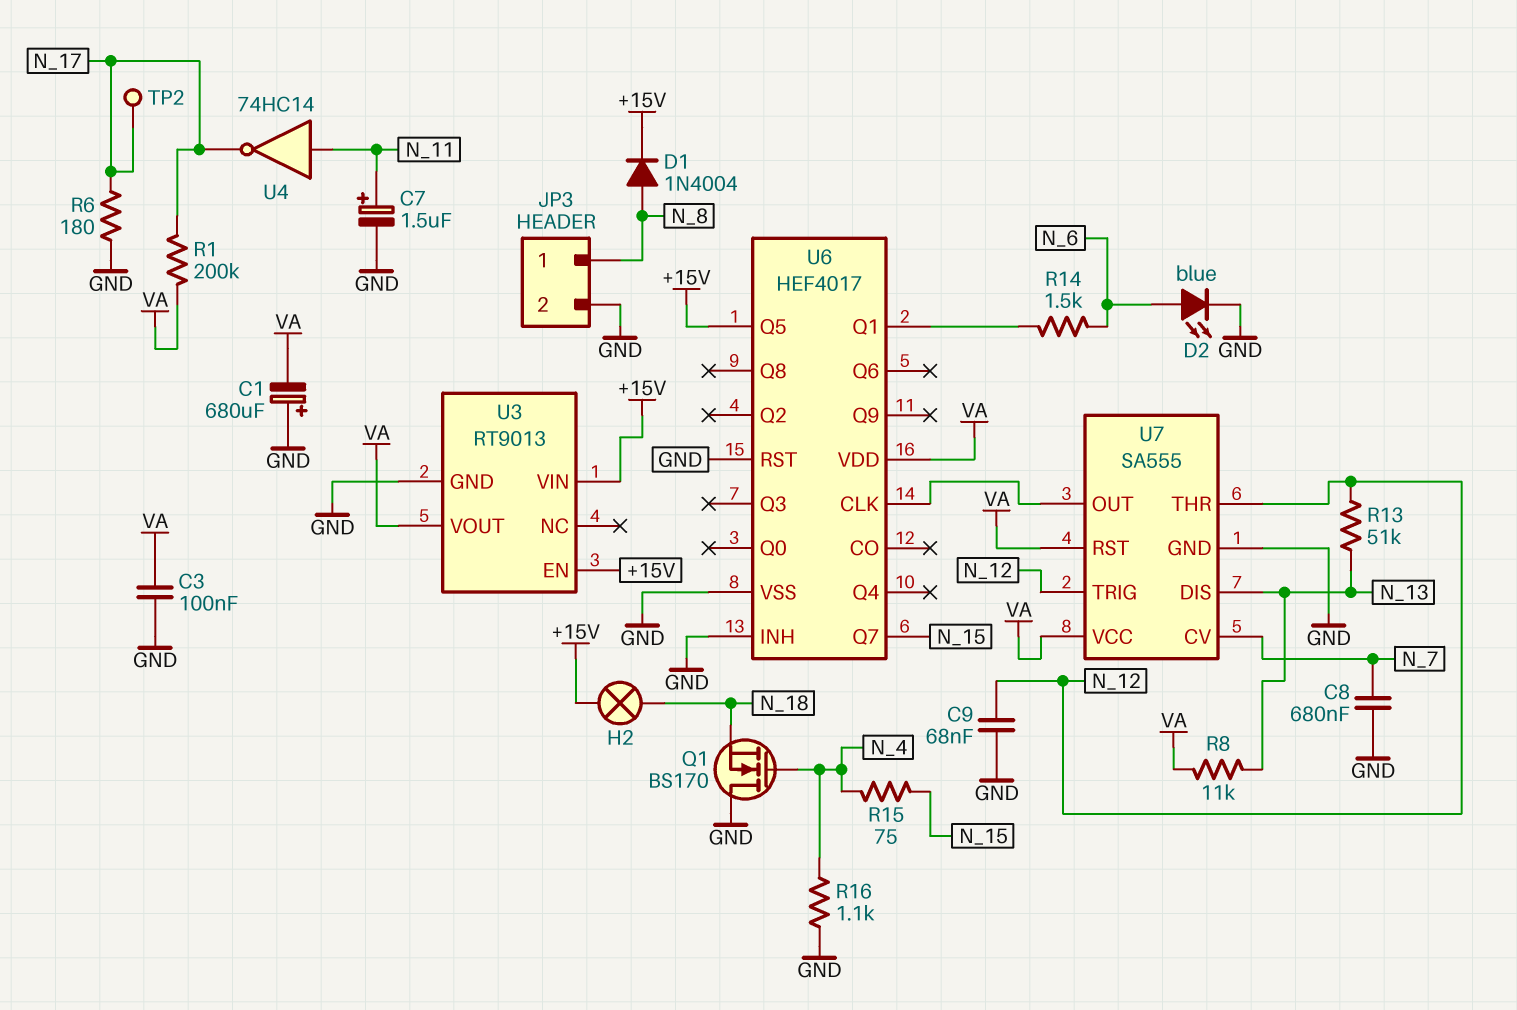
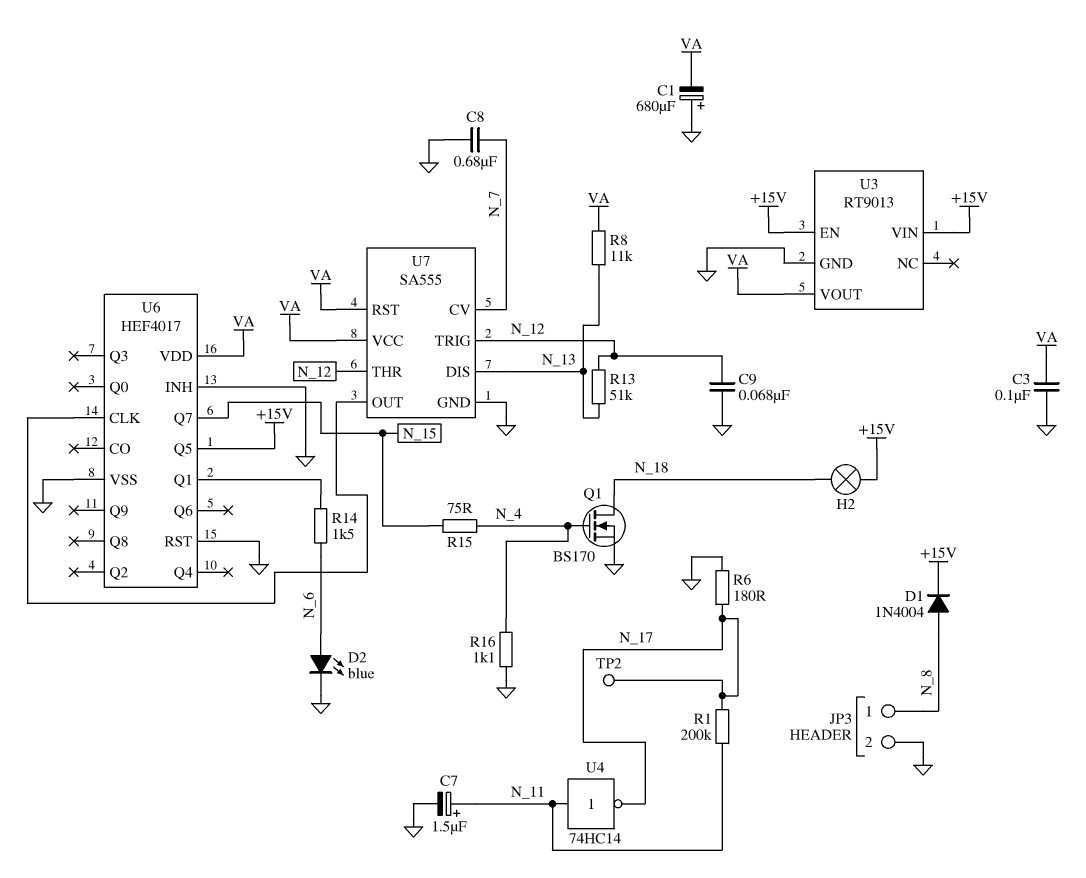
Q1: NMOS BS170 (G N_4, D GND, S N_18) -> NMOS BS170 (G N_4, D N_18, S GND)
R1: 200k (N_17, VA) -> 200k (N_11, N_17)

